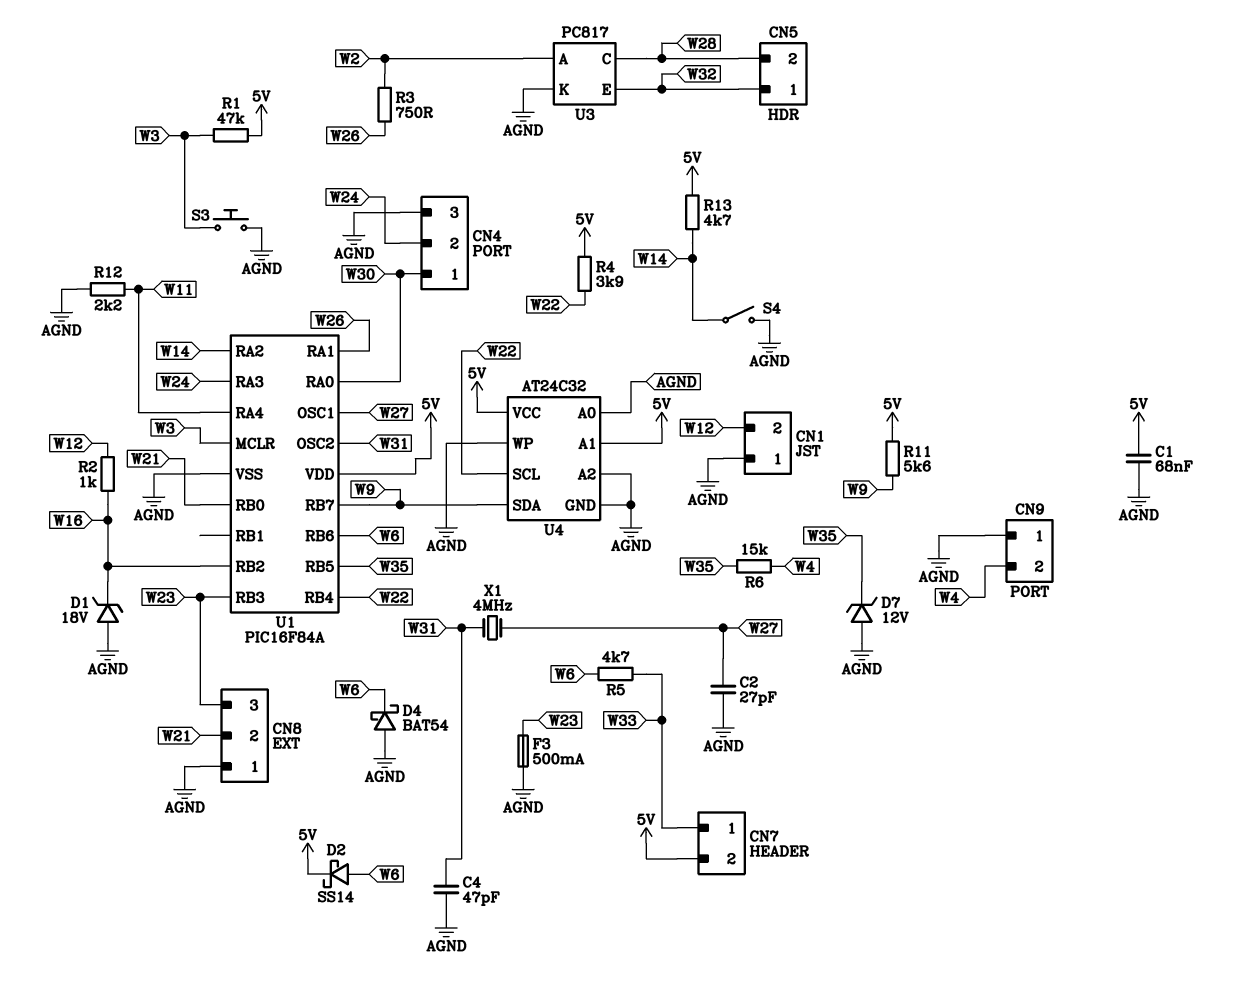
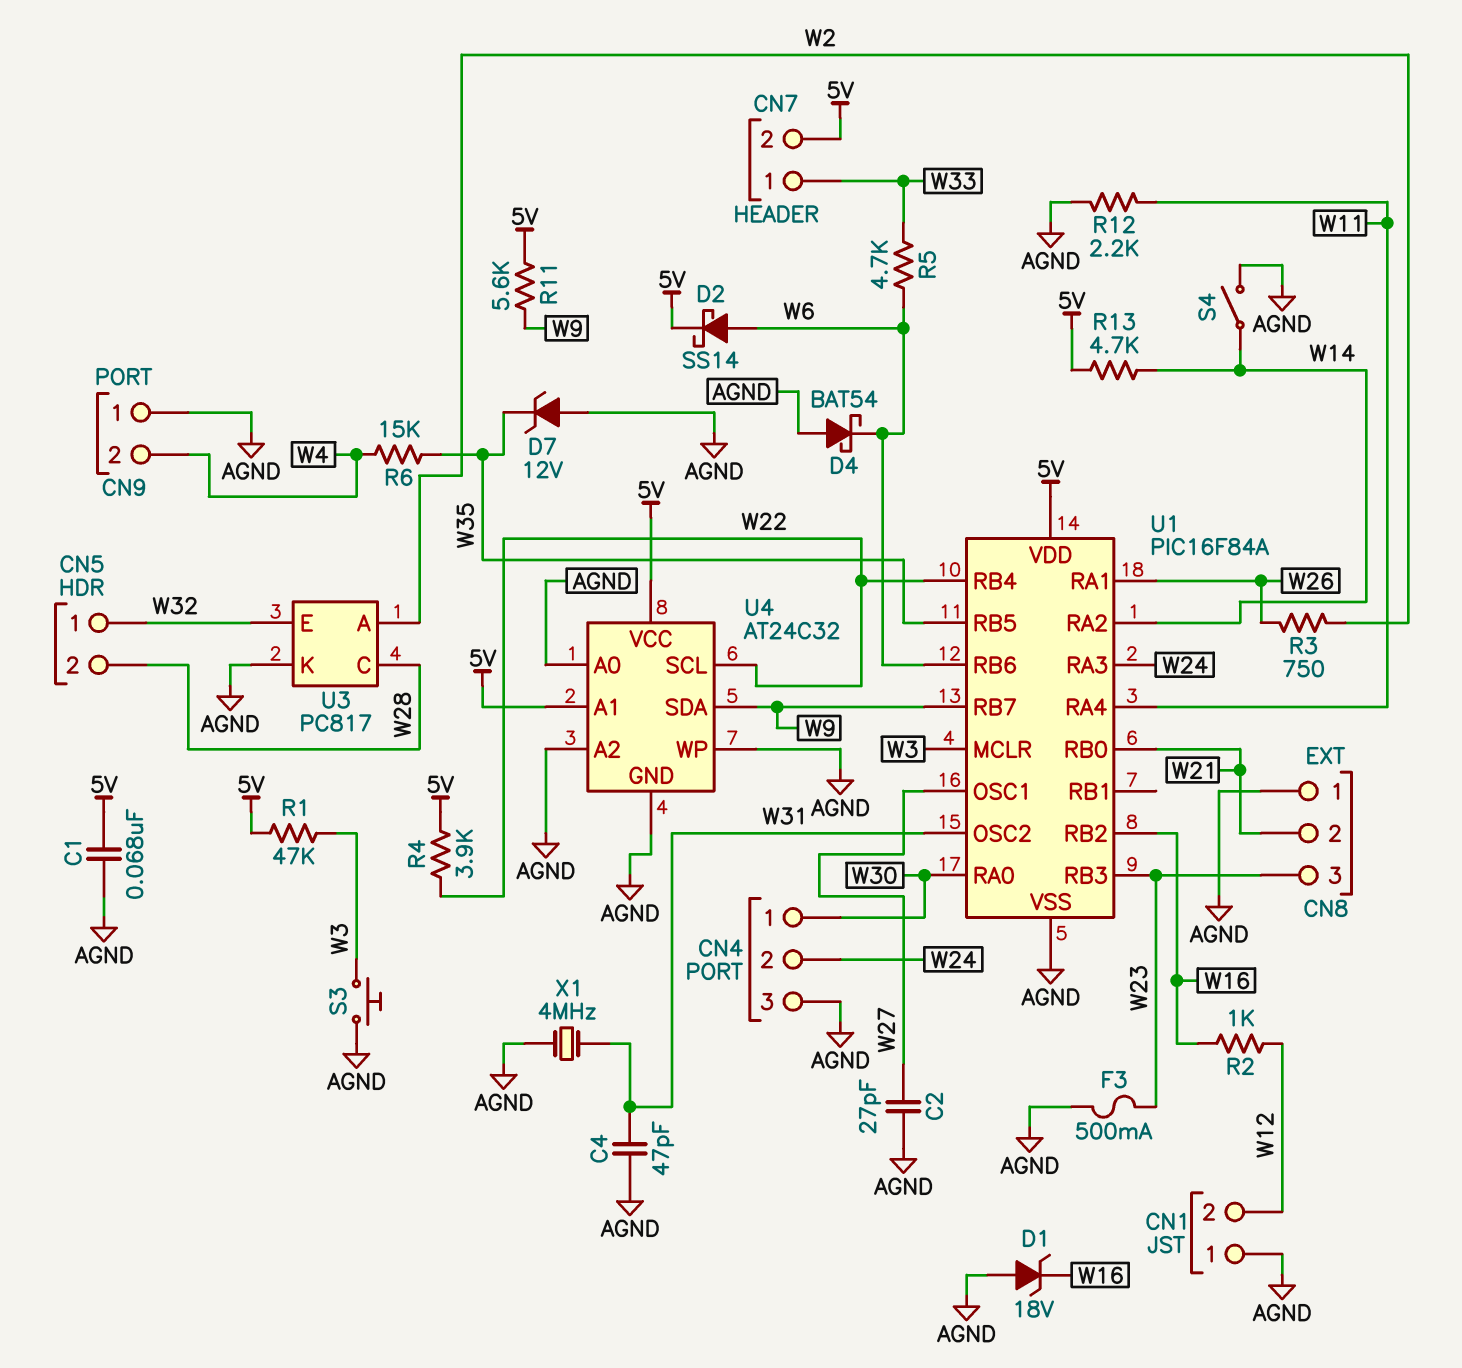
X1: 4MHz (W27, W31) -> 4MHz (AGND, W31)

